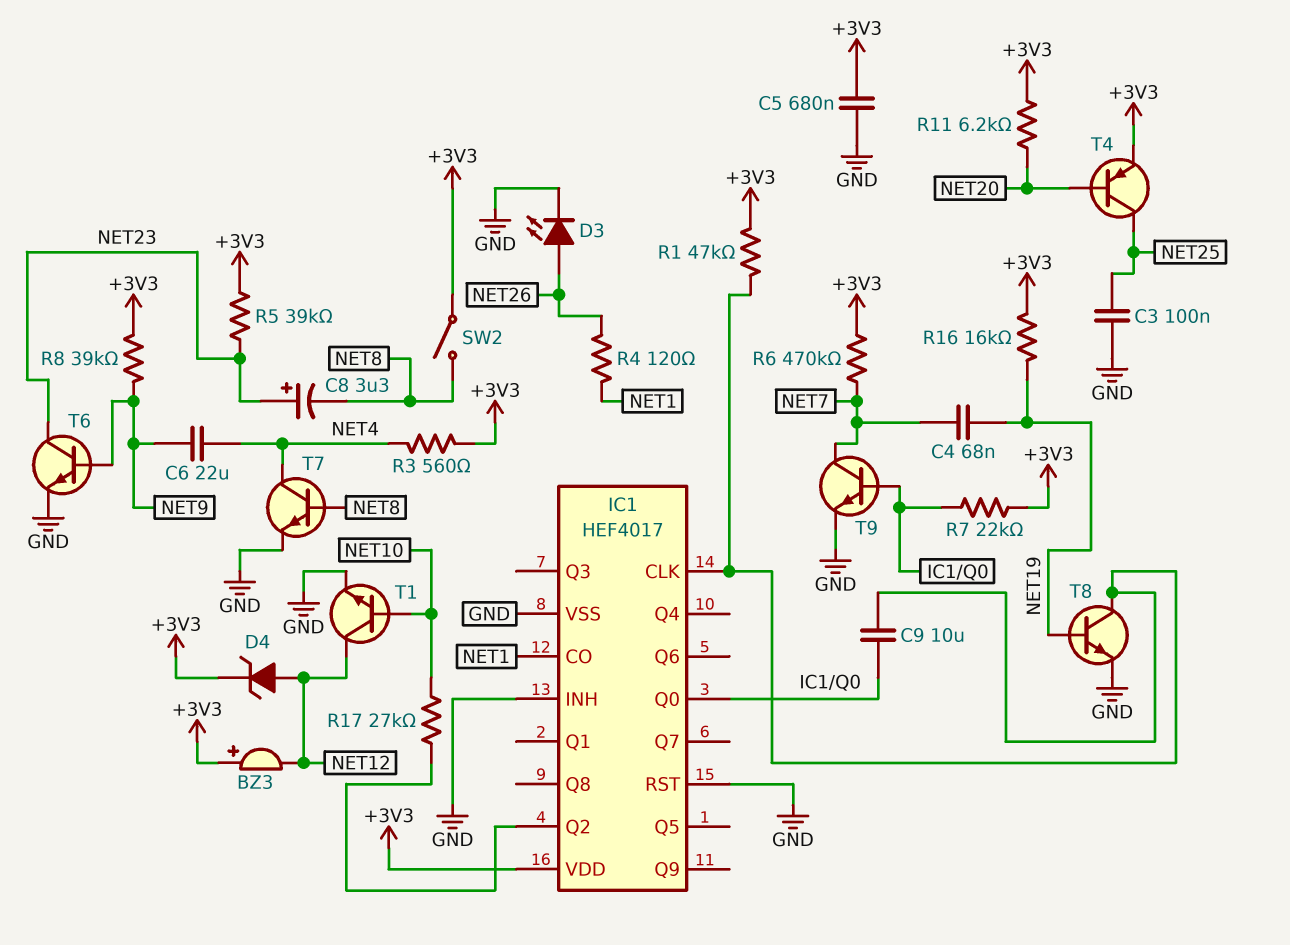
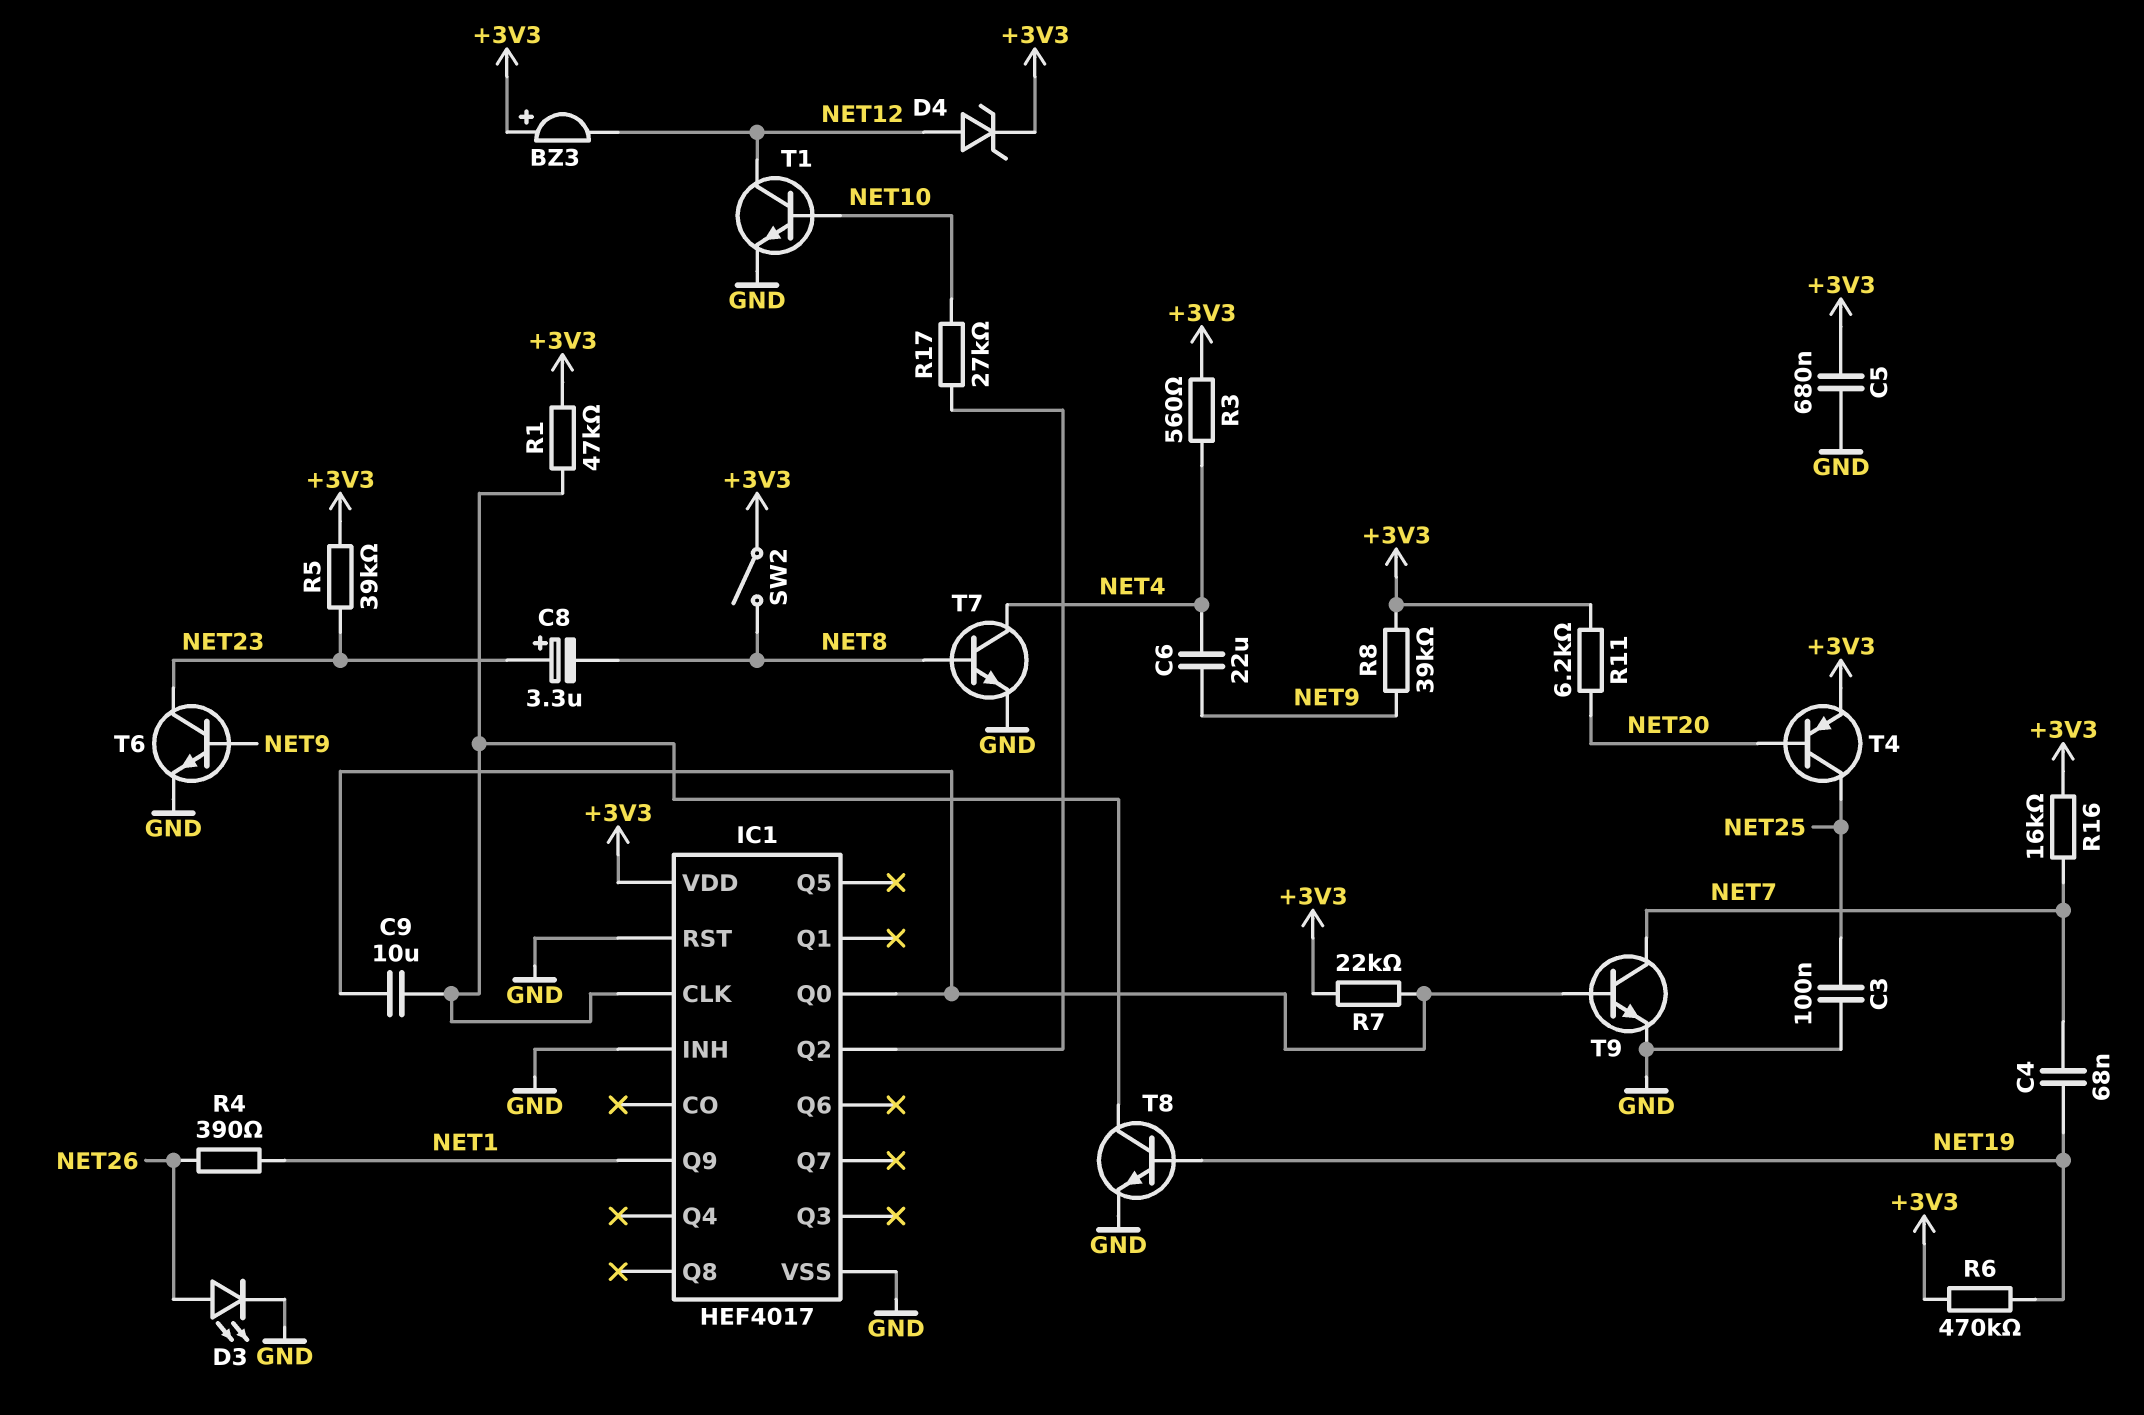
IC1 pin CO: NET1 -> none
IC1 pin Q9: none -> NET1
R4: 120 (NET1, NET26) -> 390 (NET1, NET26)
R6: 470k (+3V3, NET7) -> 470k (+3V3, NET19)
R16: 16k (+3V3, NET19) -> 16k (+3V3, NET7)

